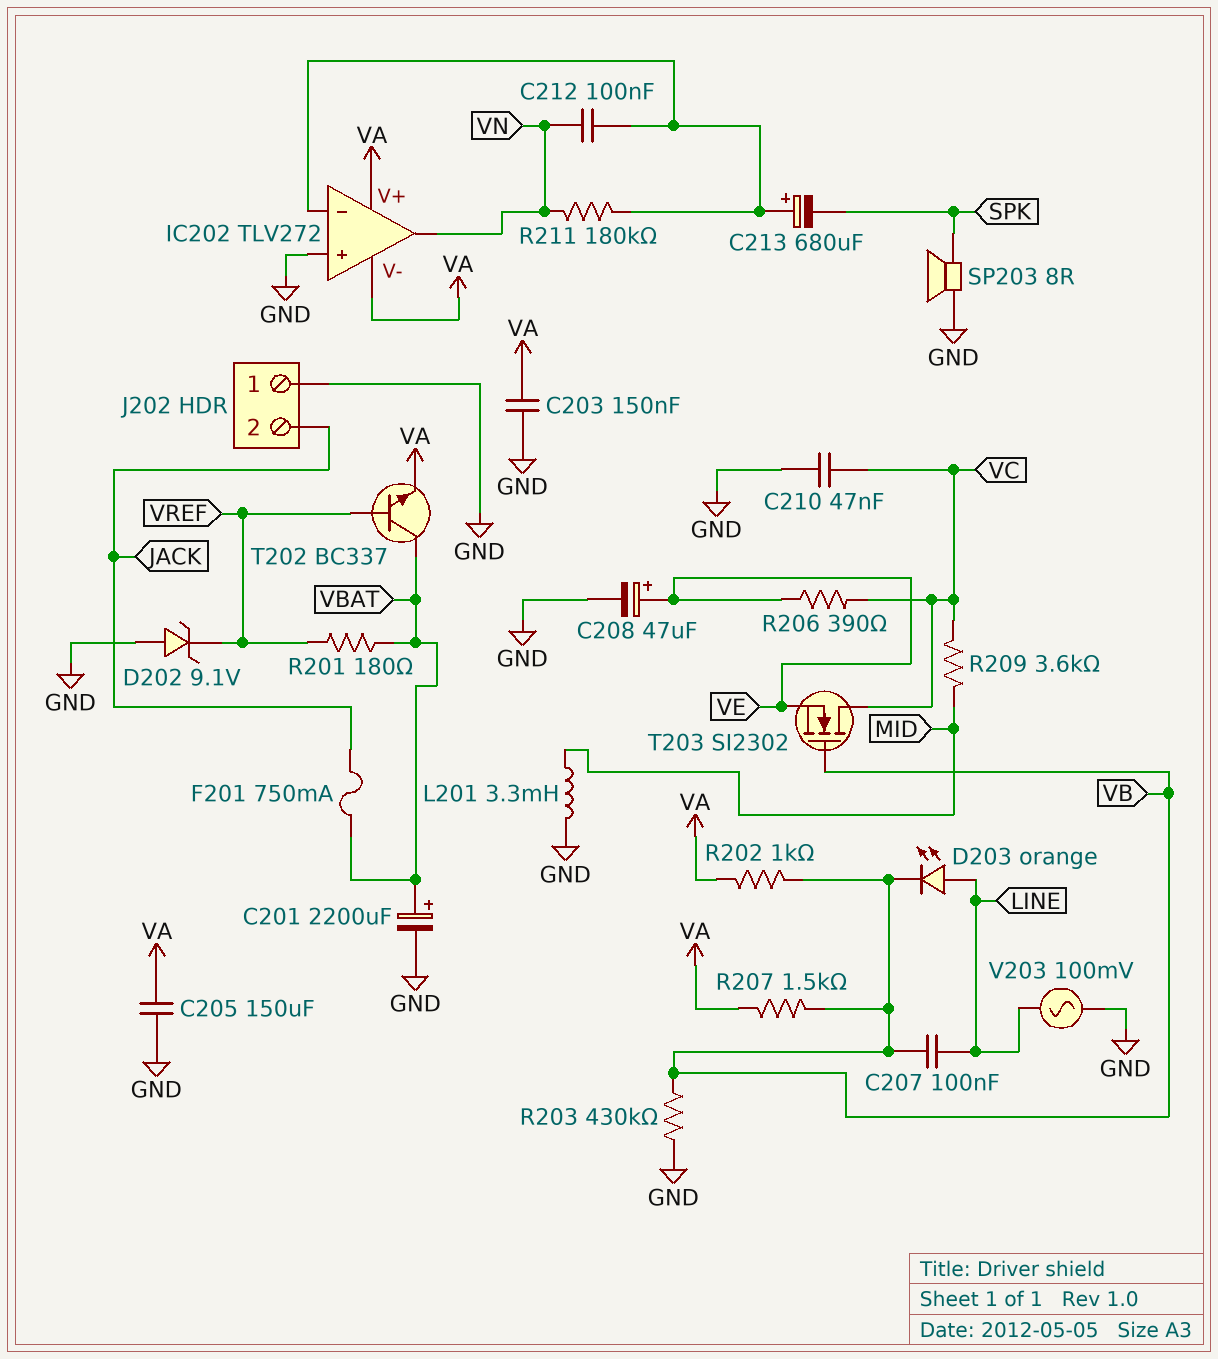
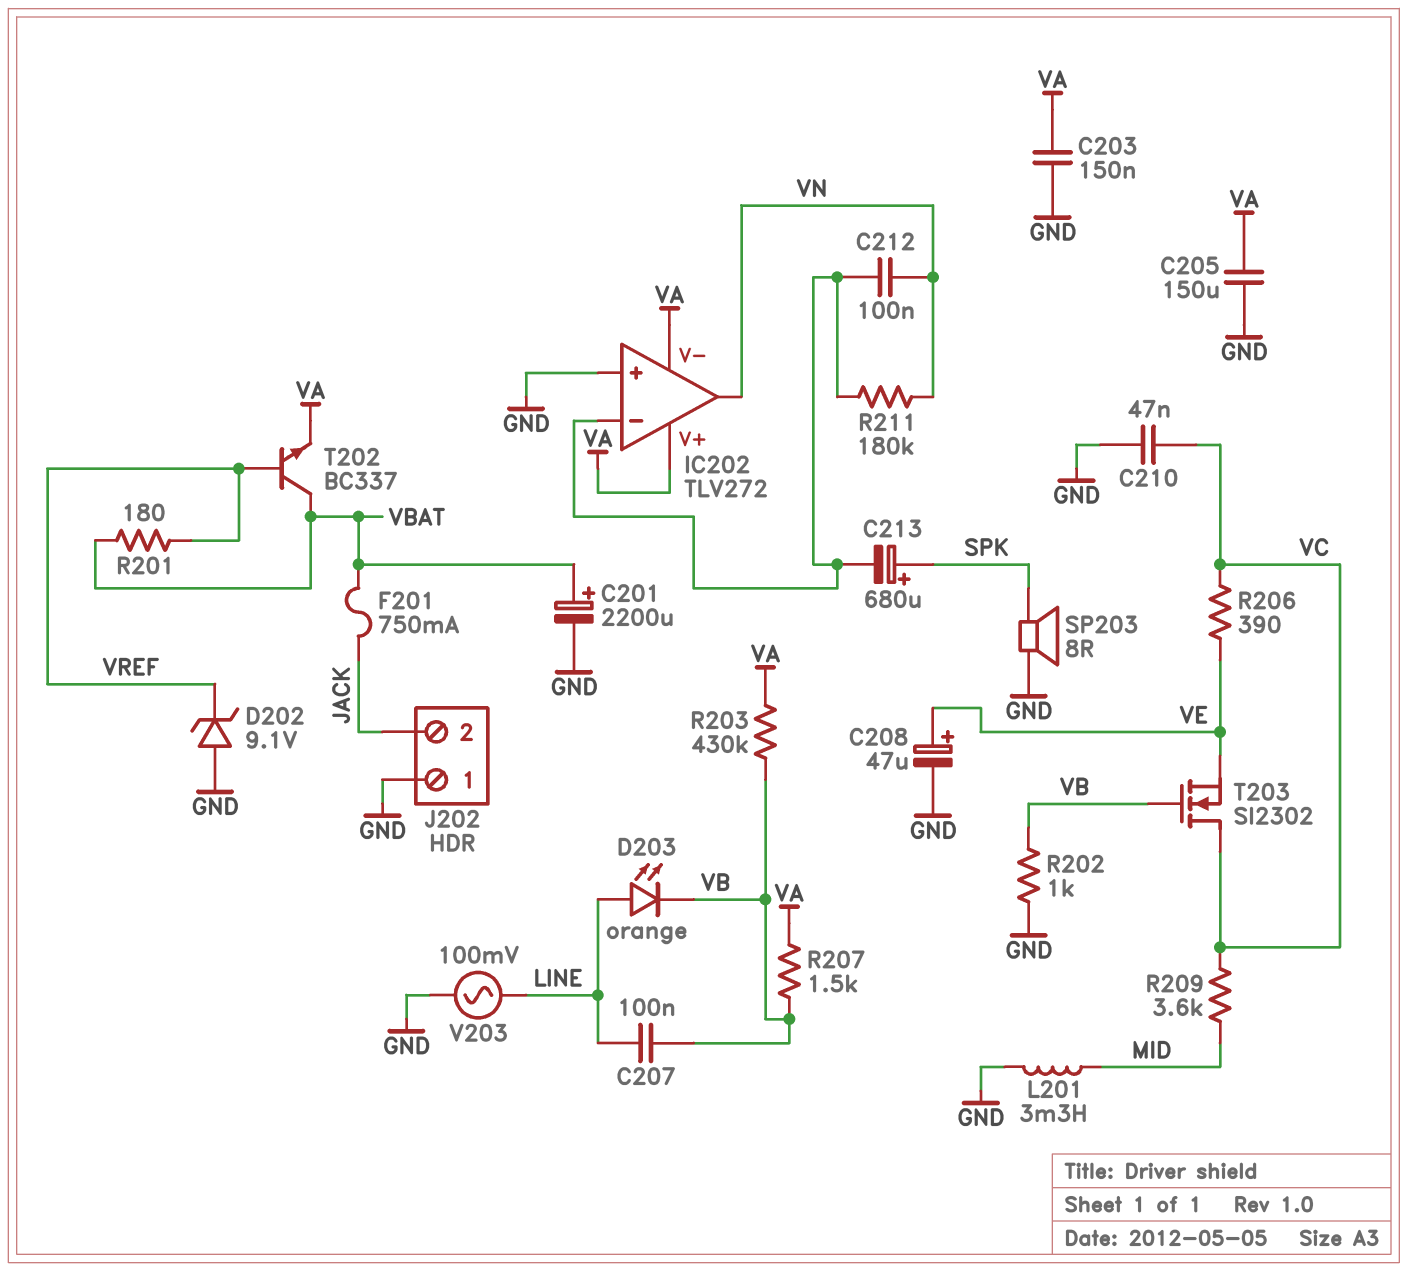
C213: 680uF (plus IC202/in-, minus SPK) -> 680uF (plus SPK, minus IC202/in-)
R202: 1k (VA, VB) -> 1k (GND, VB)
R203: 430k (GND, VB) -> 430k (VA, VB)

